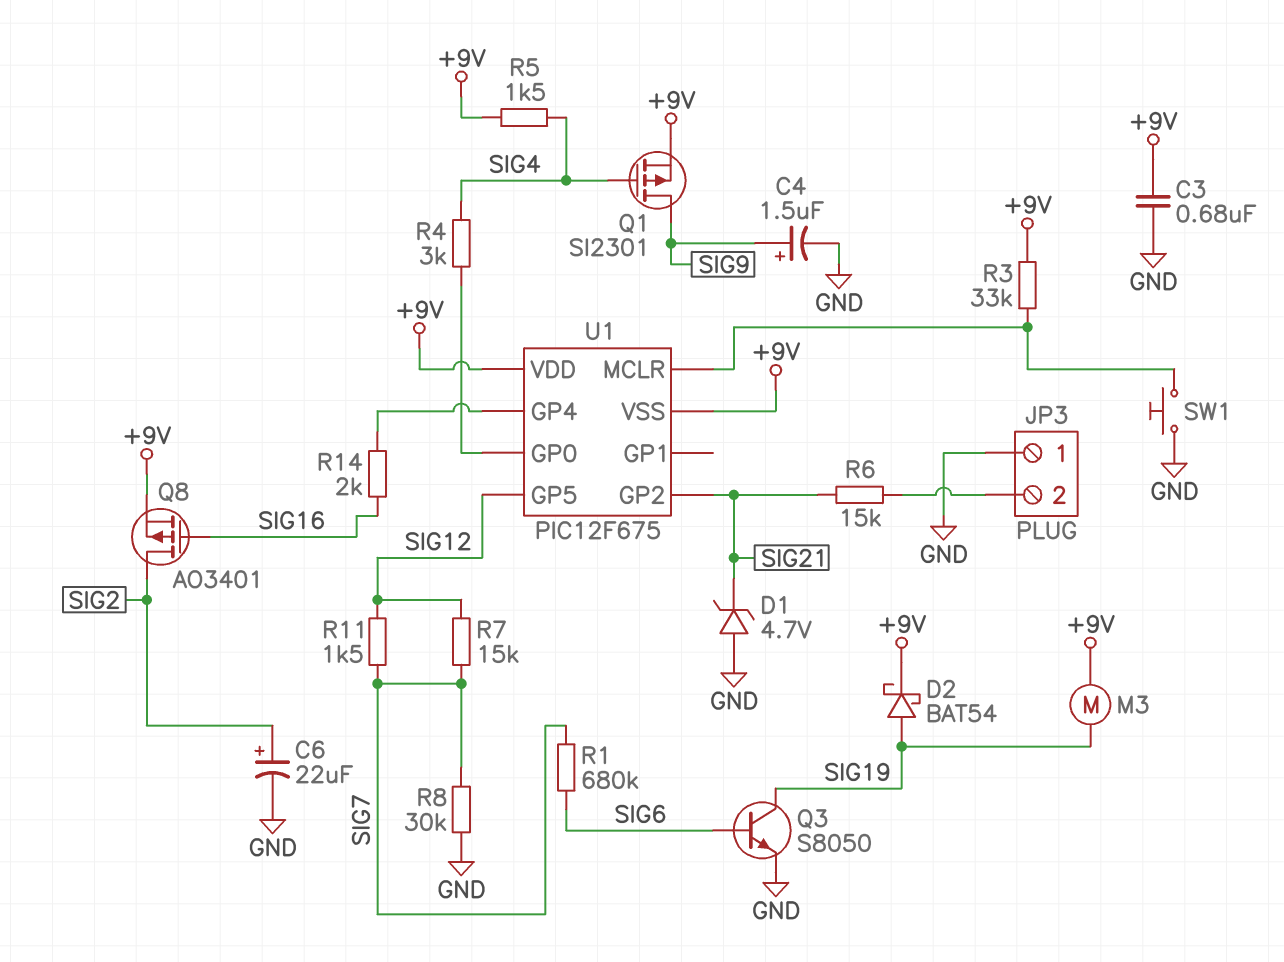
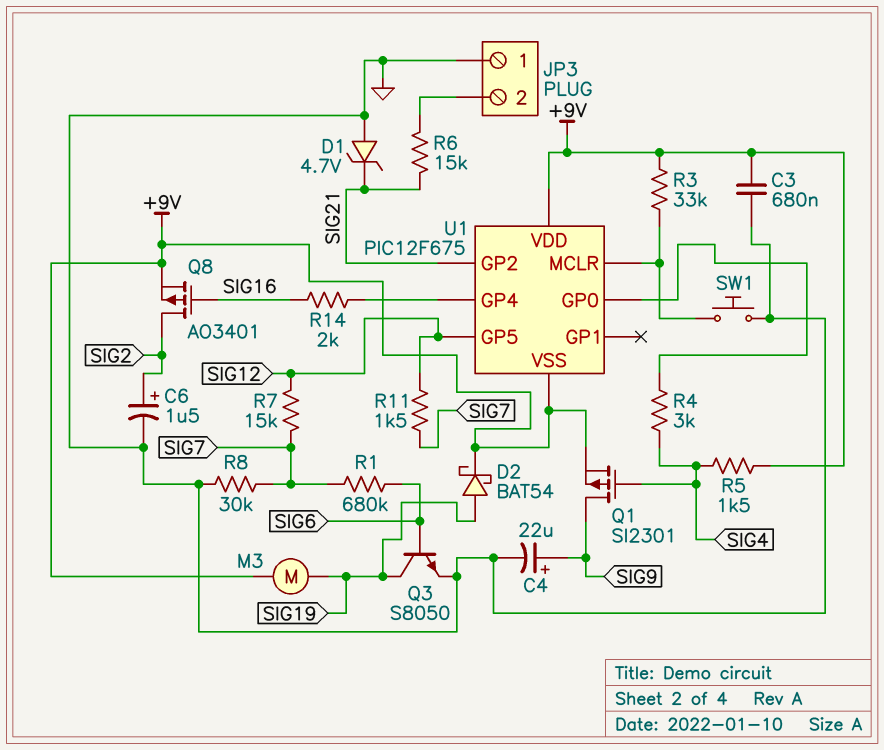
C4: 1.5uF (plus SIG9, minus GND) -> 22uF (plus SIG9, minus GND)
C6: 22uF (plus SIG2, minus GND) -> 1.5uF (plus SIG2, minus GND)

